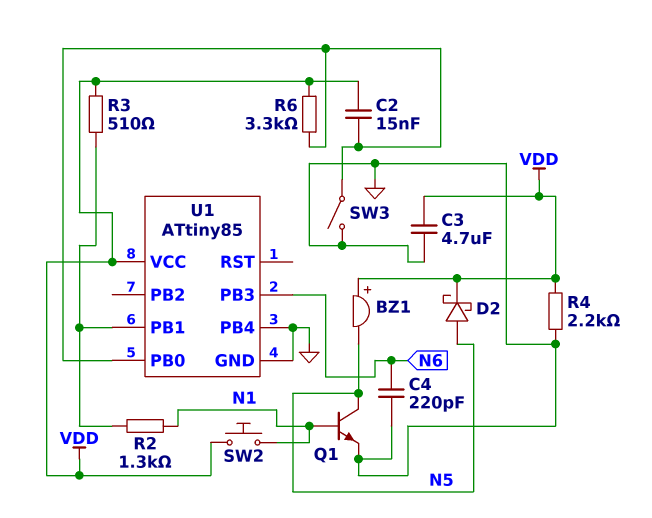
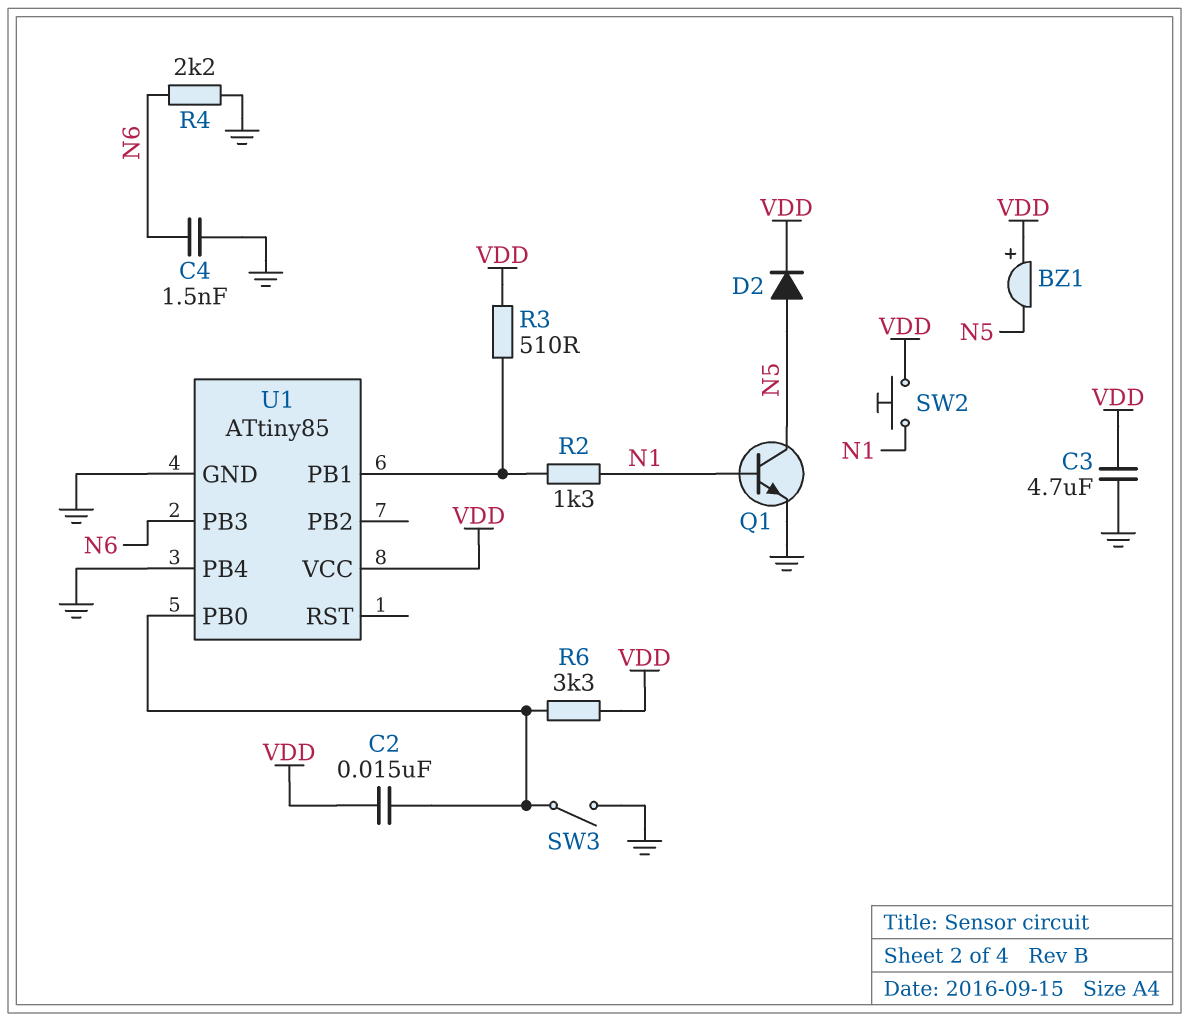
C4: 220pF (GND, N6) -> 1.5nF (GND, N6)
D2: schottky (A N5, K VDD) -> diode (A N5, K VDD)
R4: 2.2k (GND, VDD) -> 2.2k (GND, N6)

